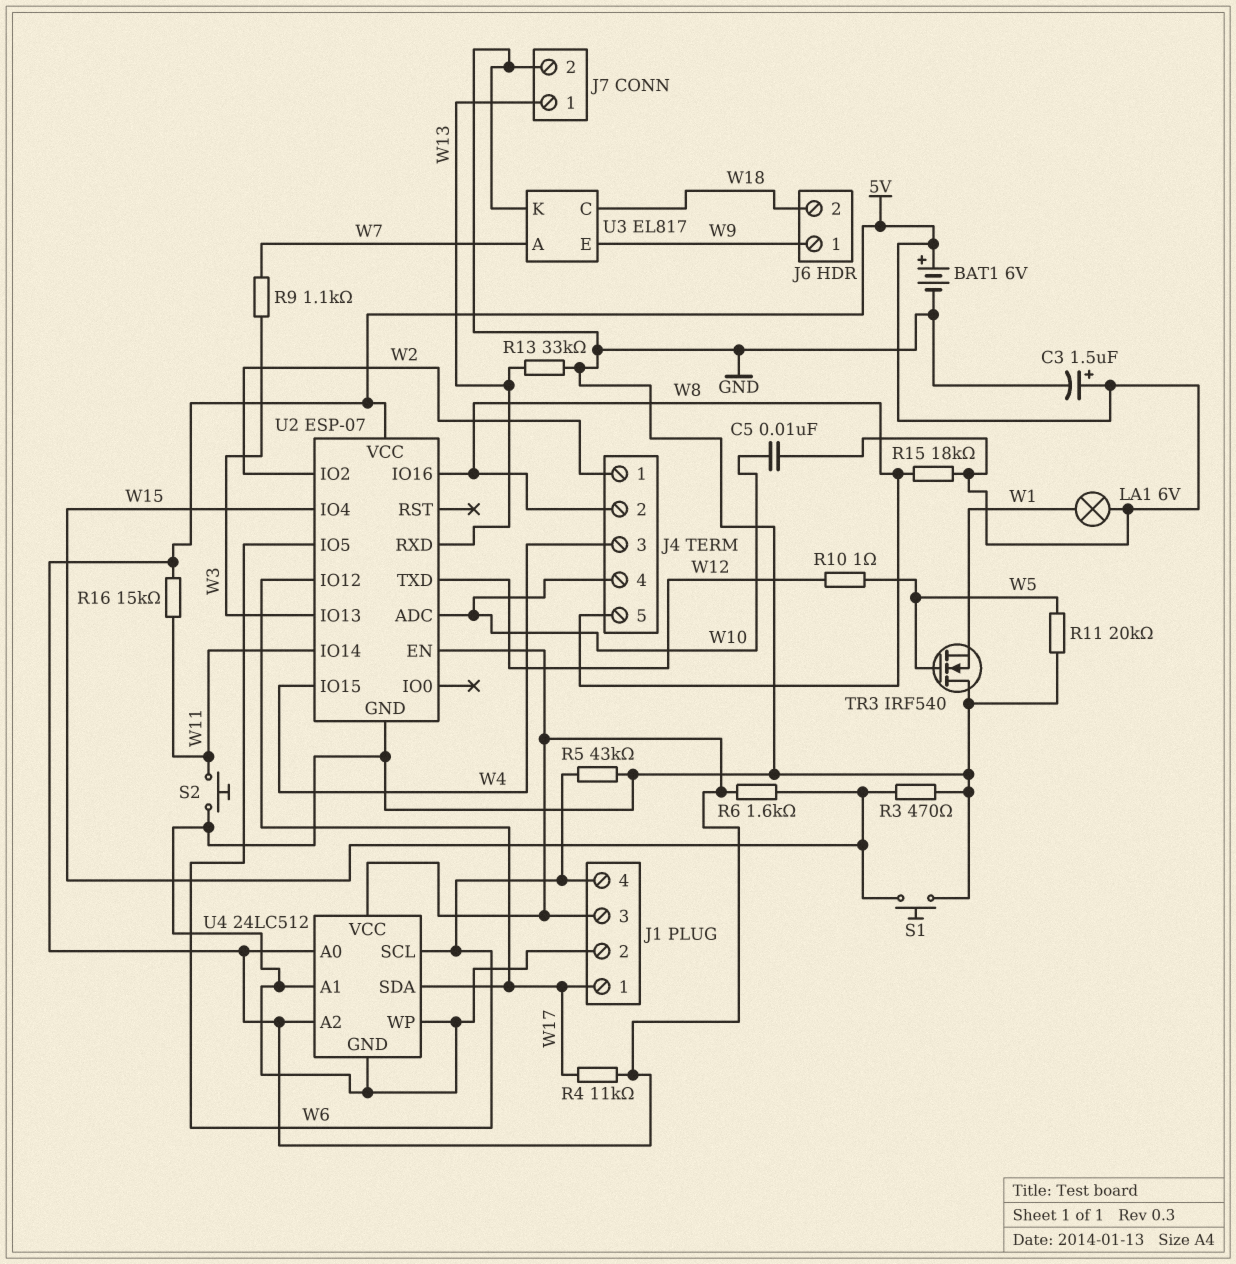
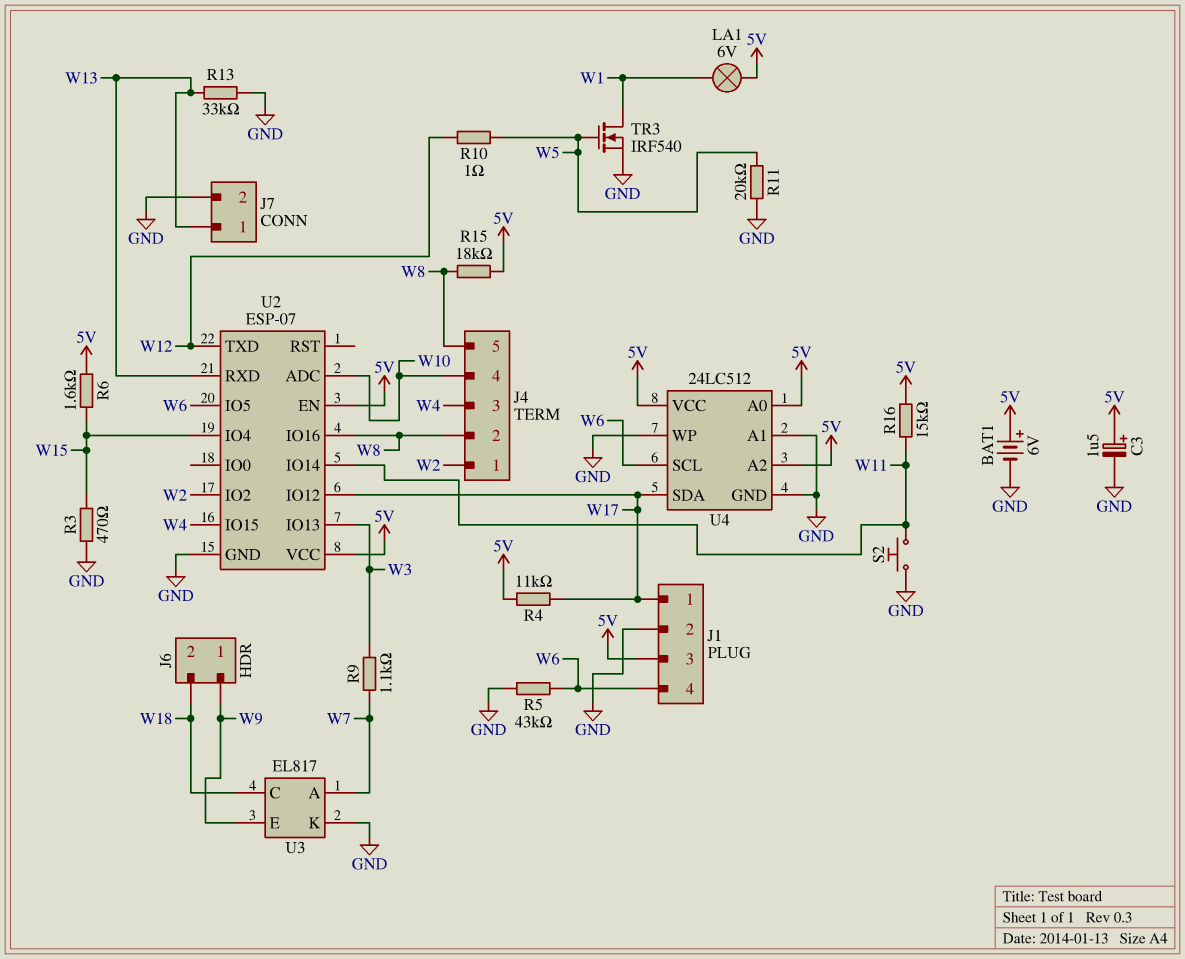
C5: 10nF (5V, W10) -> none
S1: button (GND, W15) -> none
TR3: NMOS IRF540 (G W5, D GND, S W1) -> NMOS IRF540 (G W5, D W1, S GND)

